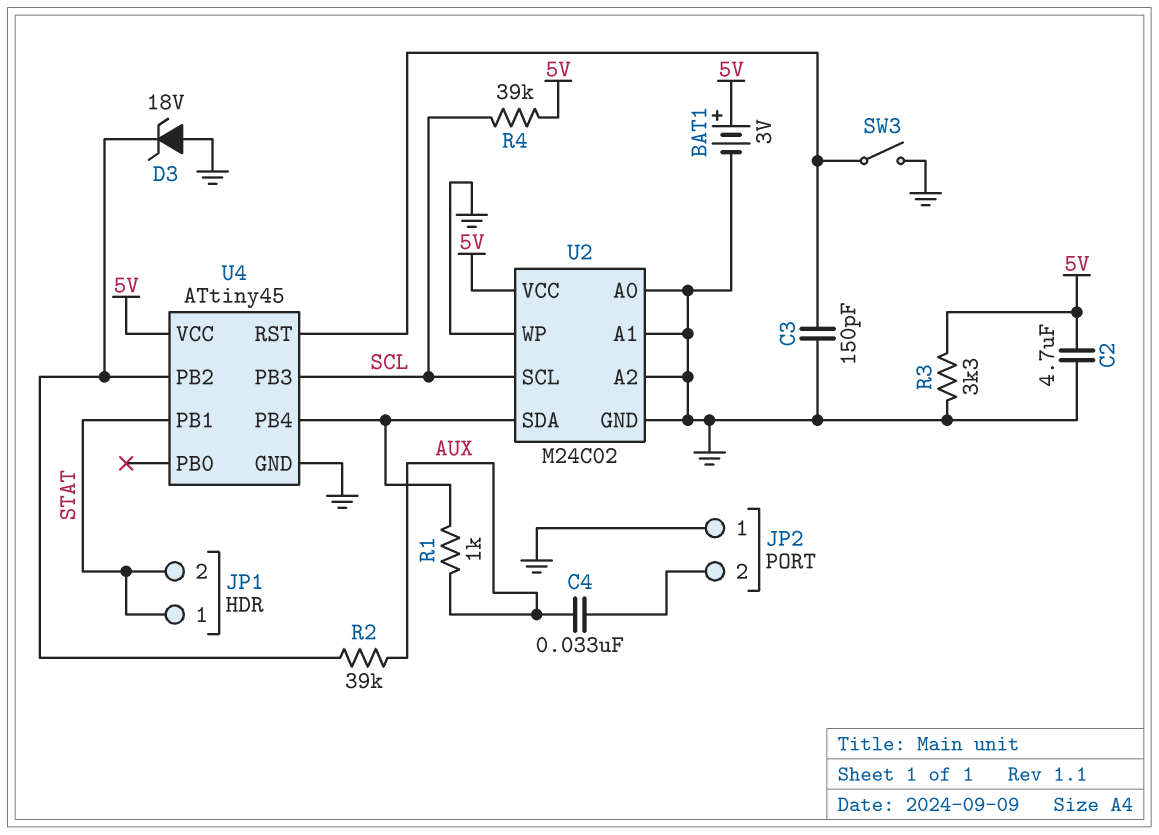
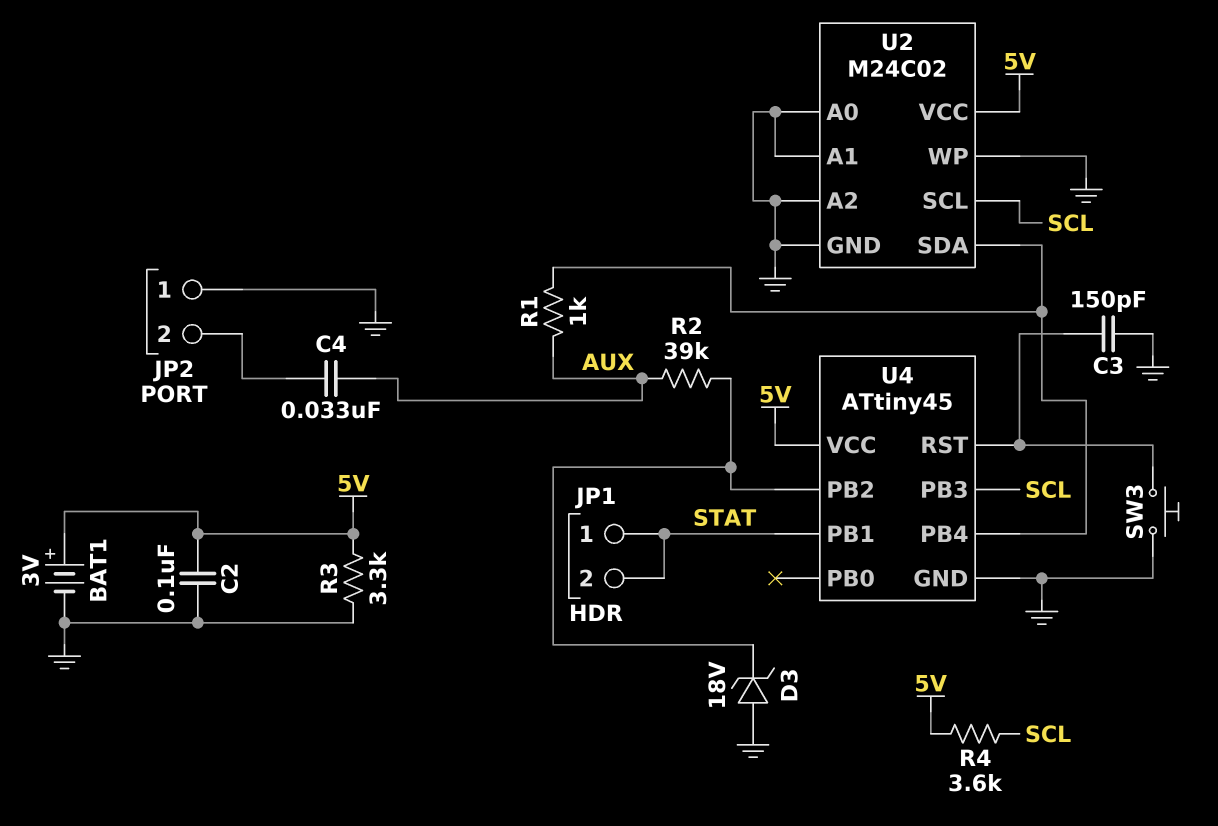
C2: 4.7uF (5V, GND) -> 100nF (5V, GND)
R4: 39k (5V, SCL) -> 3.6k (5V, SCL)
SW3: switch (GND, U4/RST) -> button (GND, U4/RST)

